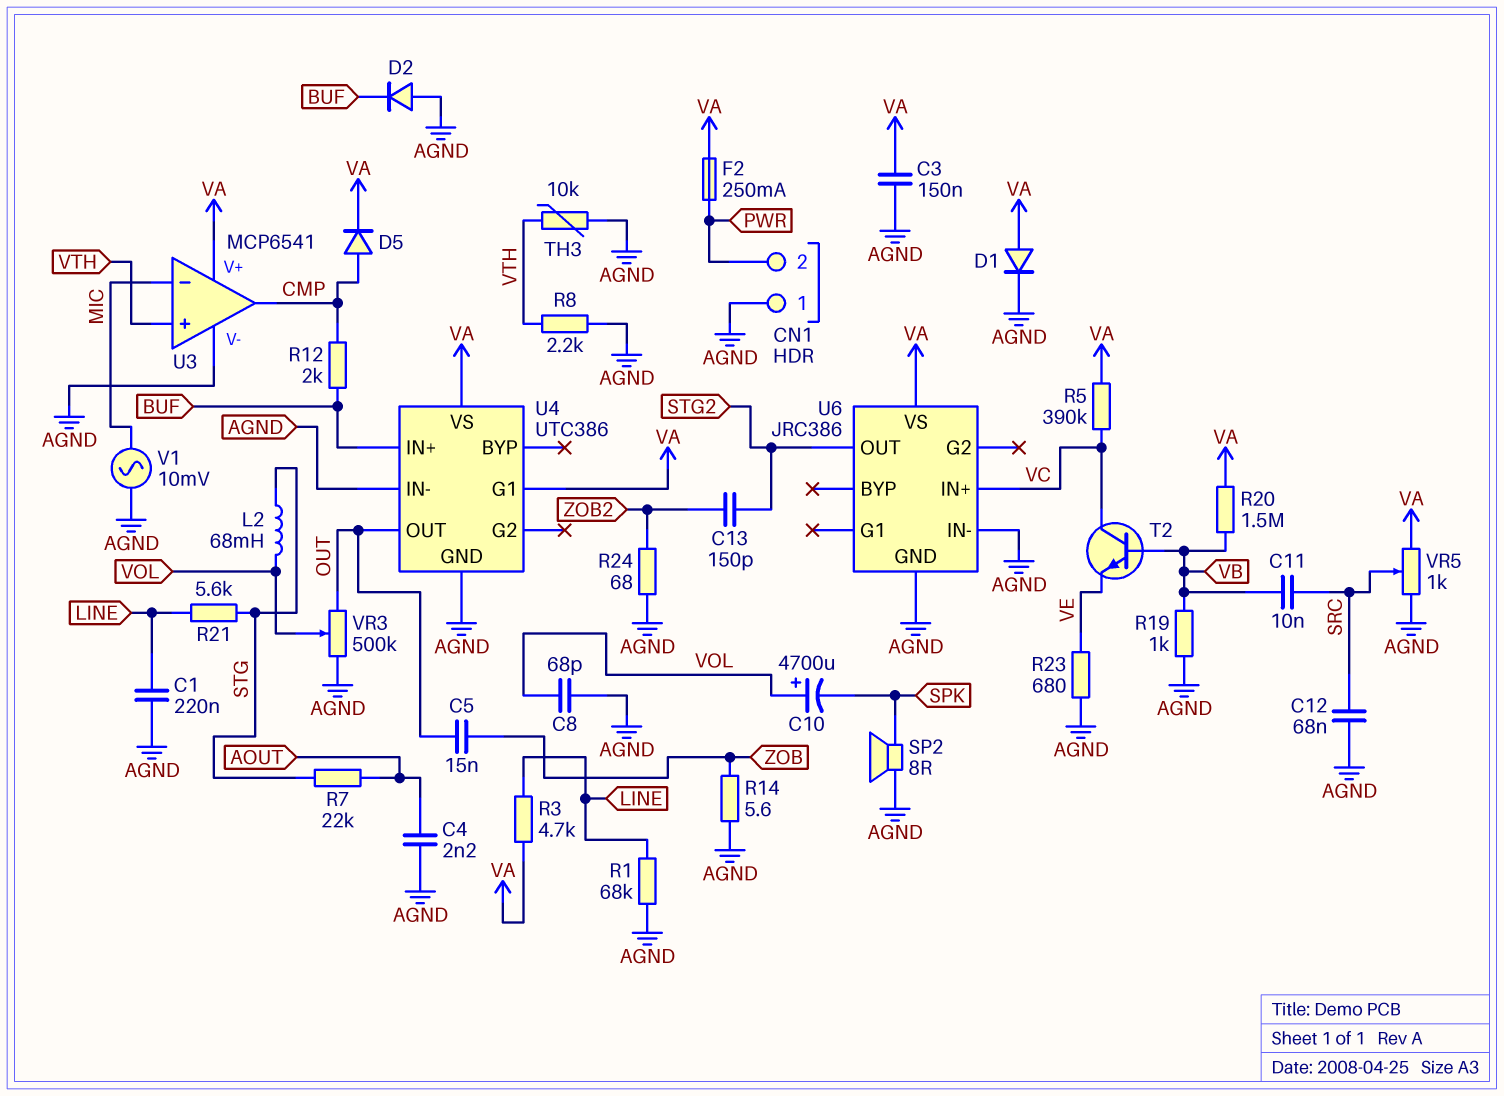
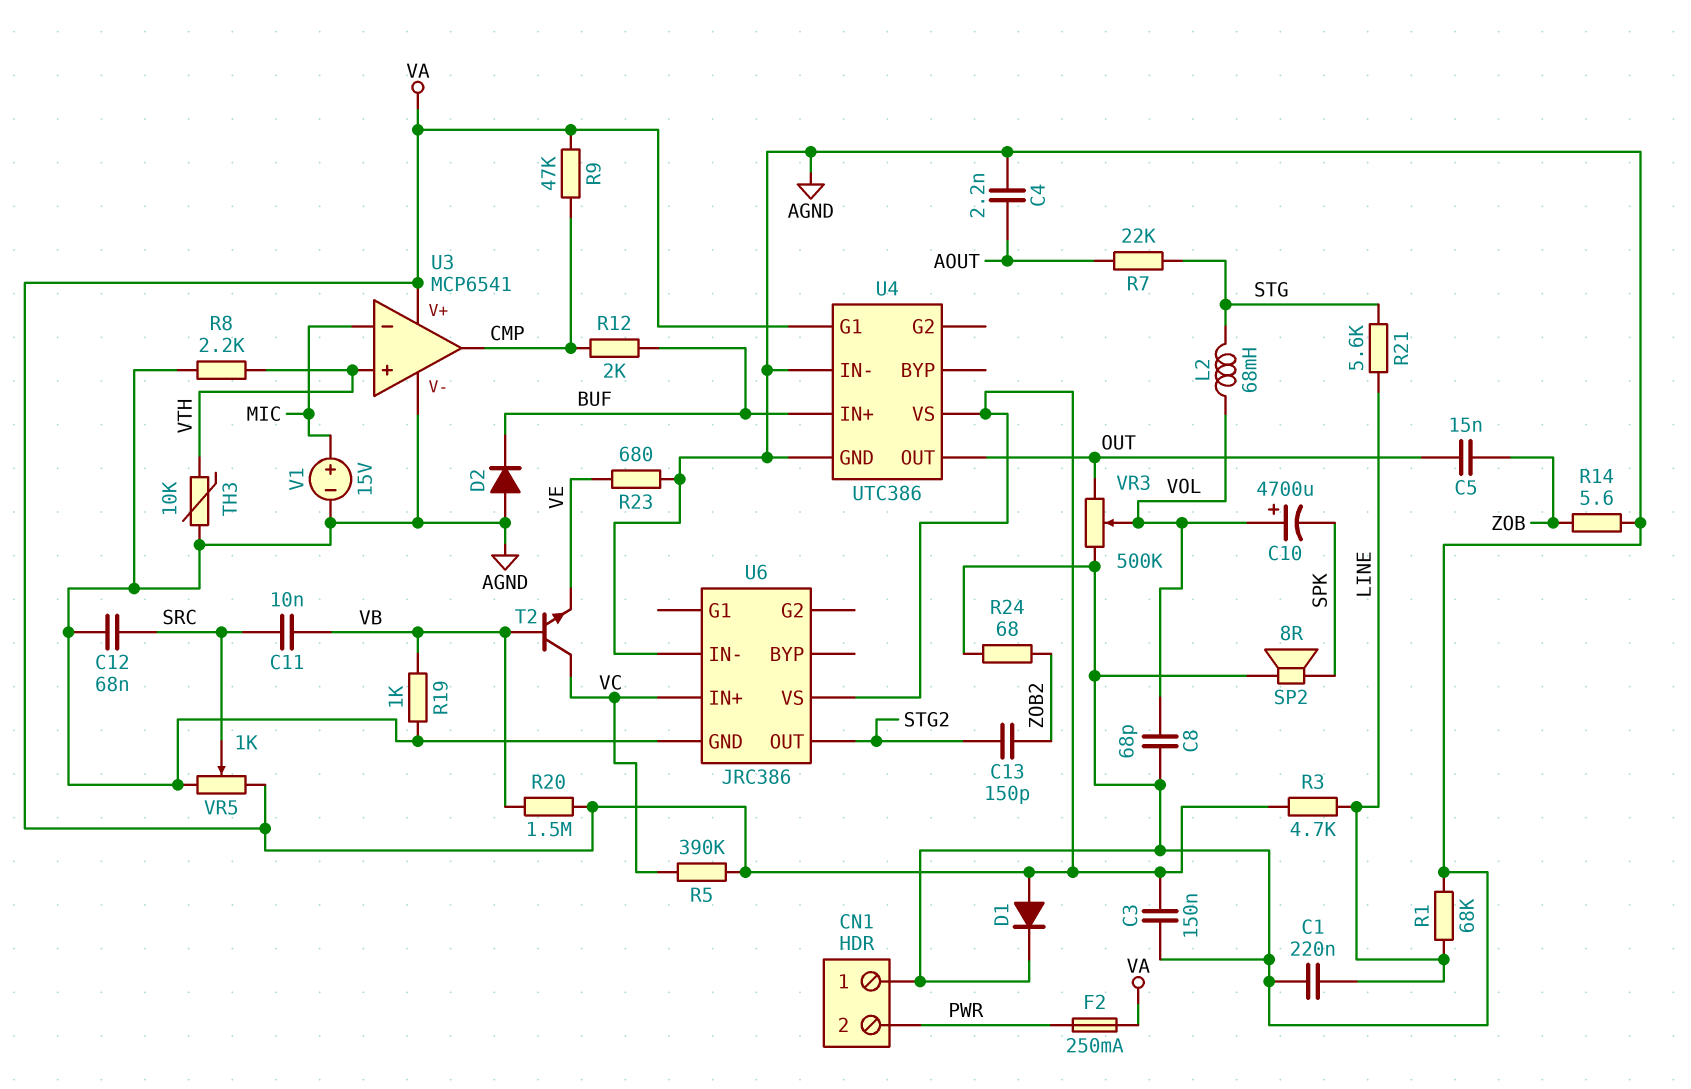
D5: diode (A CMP, K VA) -> none
R9: none -> 47k (CMP, VA)
V1: AC 10mV (AGND, MIC) -> 15V (plus MIC, minus AGND)

